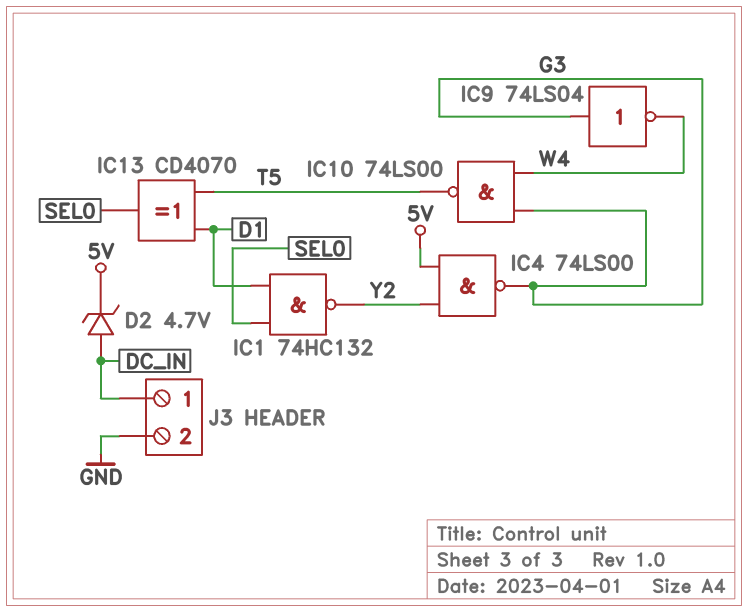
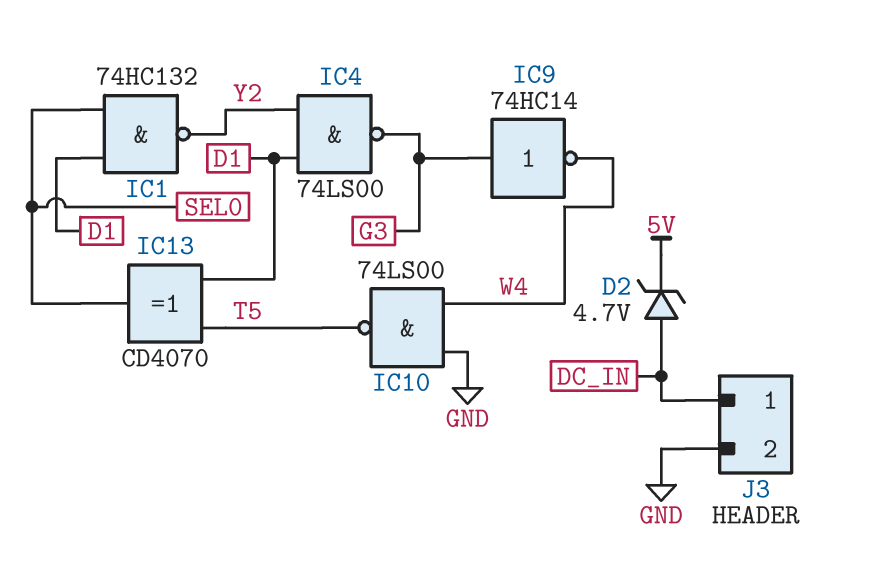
IC4: NAND 74LS00 (in 5V, in Y2, out G3) -> NAND 74LS00 (in D1, in Y2, out G3)
IC9: NOT 74LS04 (in G3, out W4) -> NOT 74HC14 (in G3, out W4)
IC10: NAND 74LS00 (in G3, in W4, out T5) -> NAND 74LS00 (in GND, in W4, out T5)

